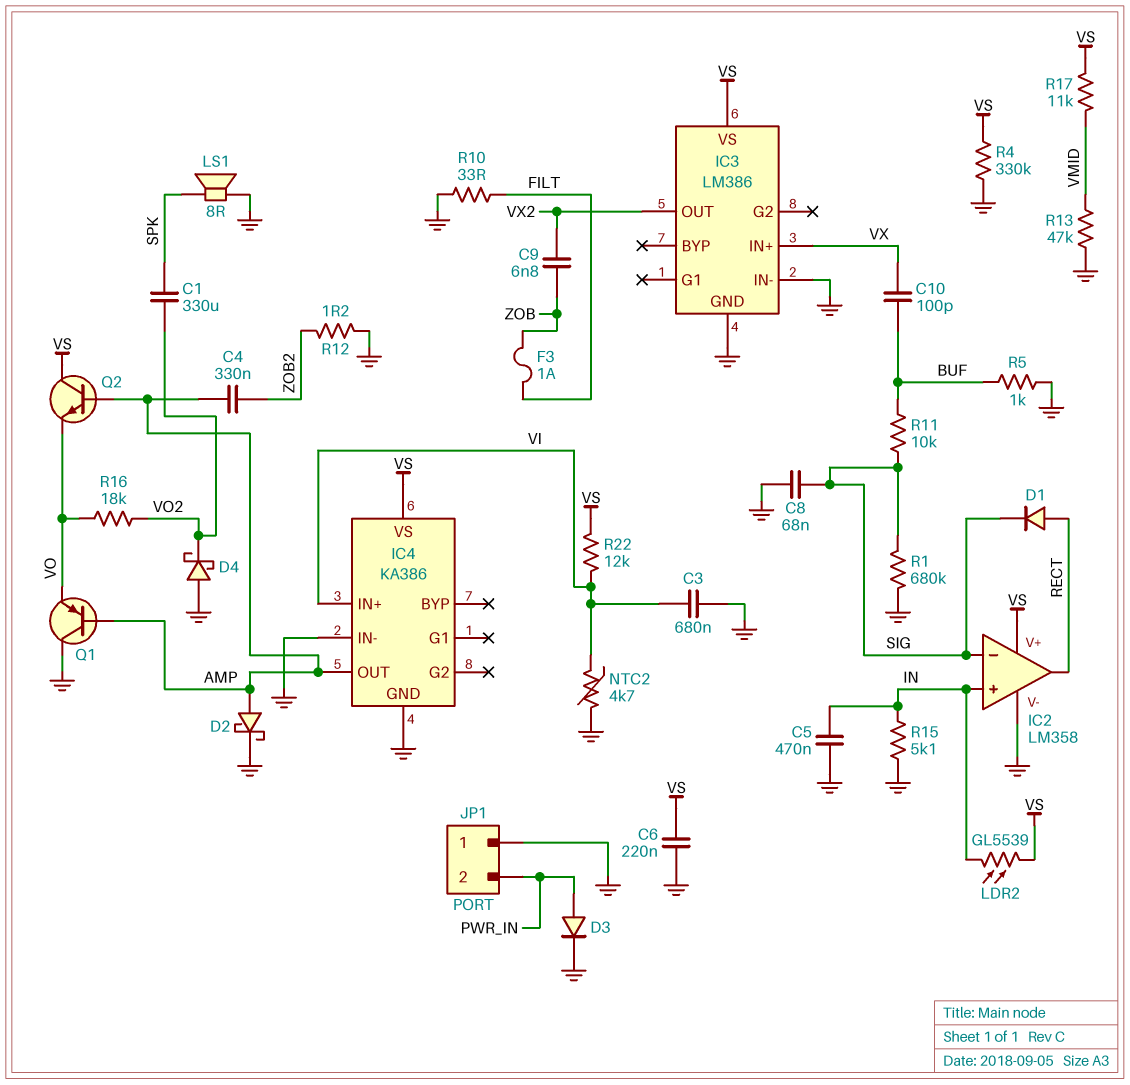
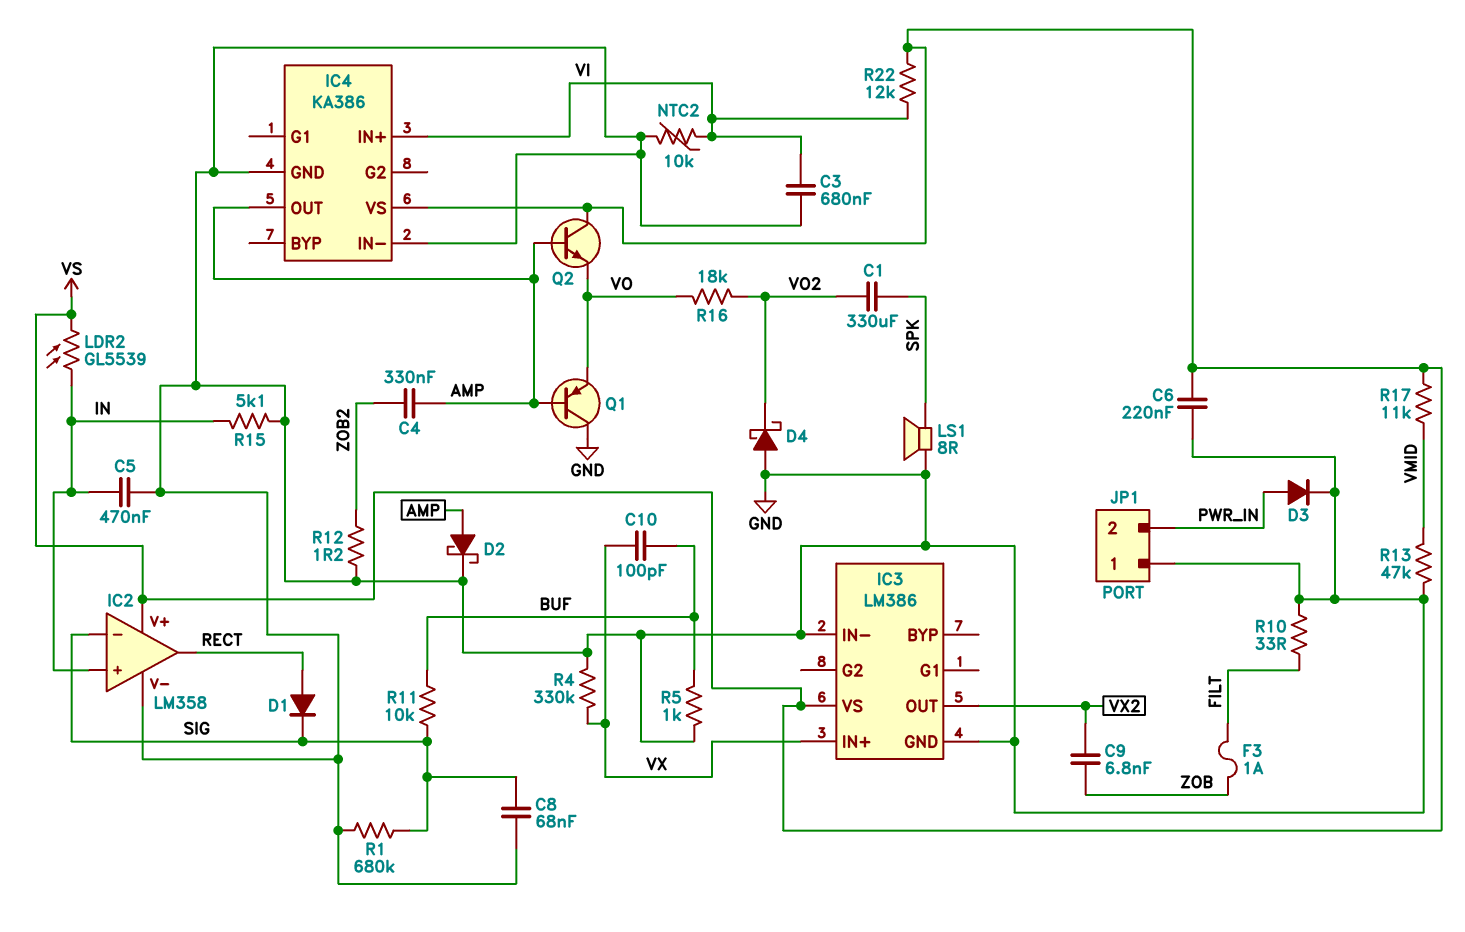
NTC2: 4.7k (GND, VI) -> 10k (GND, VI)
R4: 330k (GND, VS) -> 330k (GND, VX)

